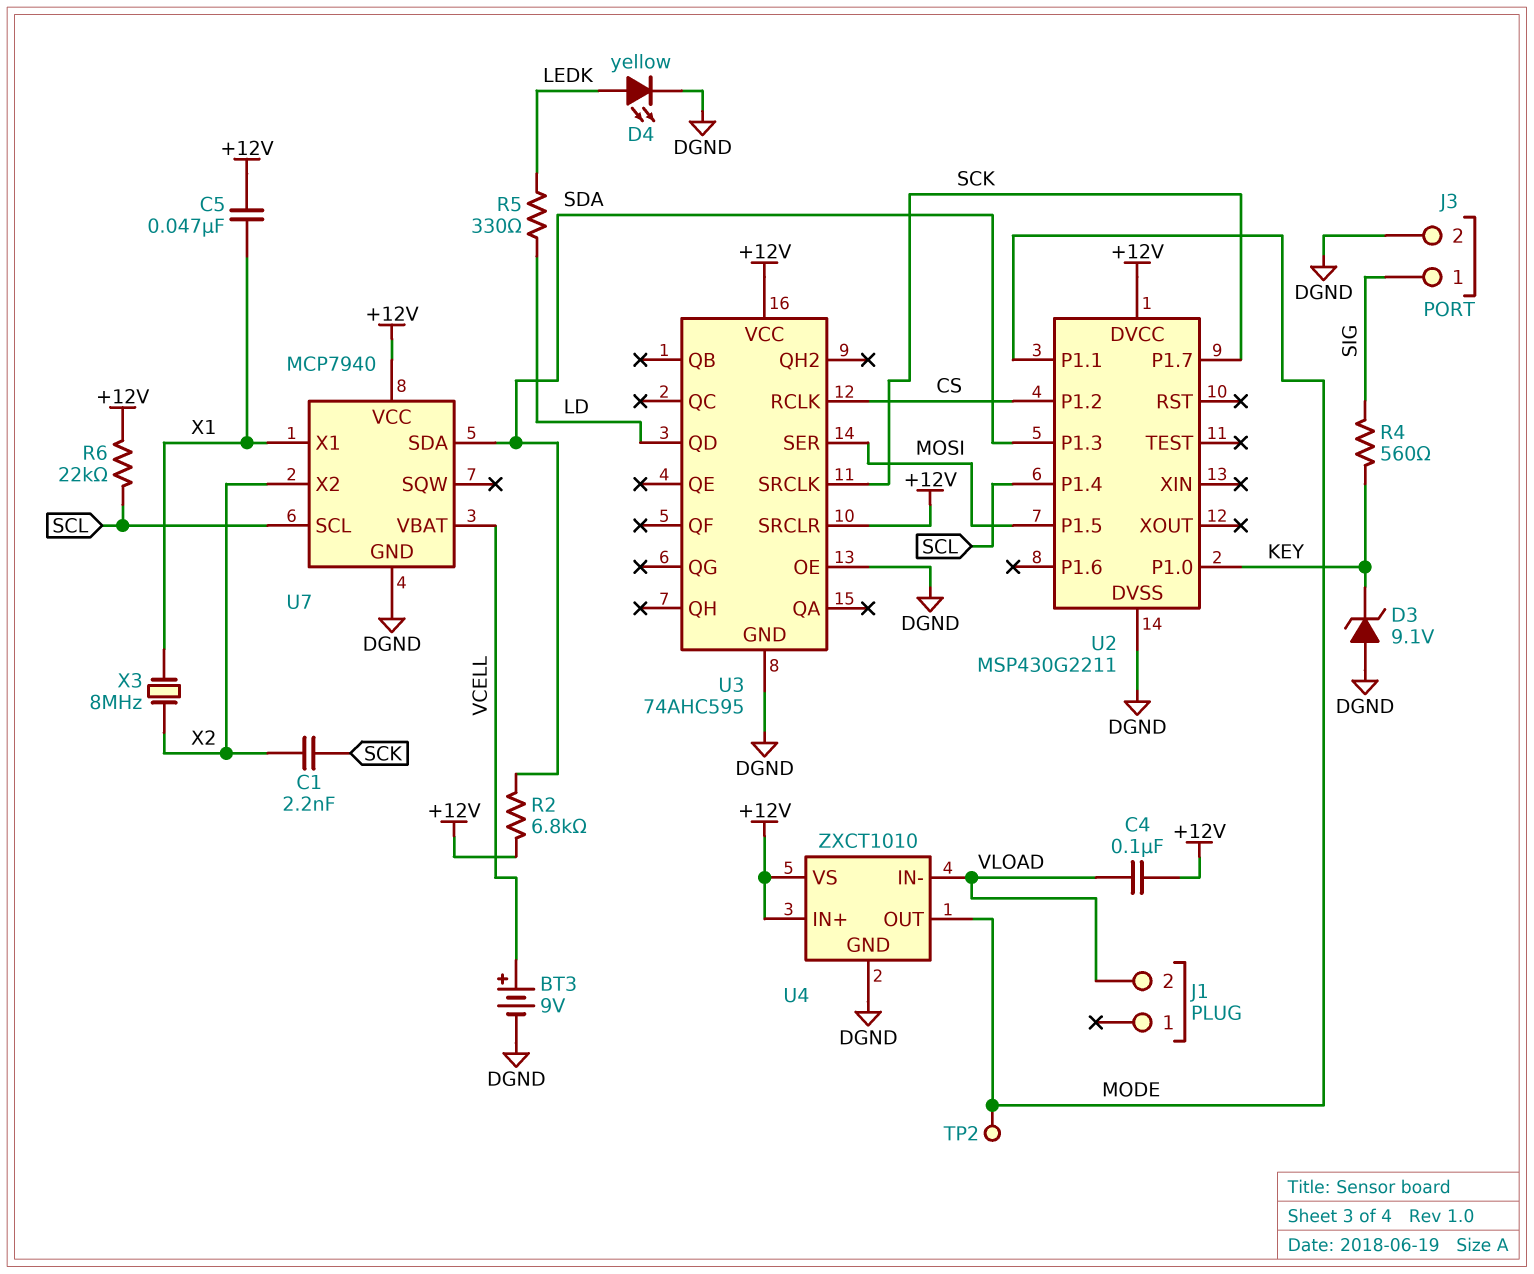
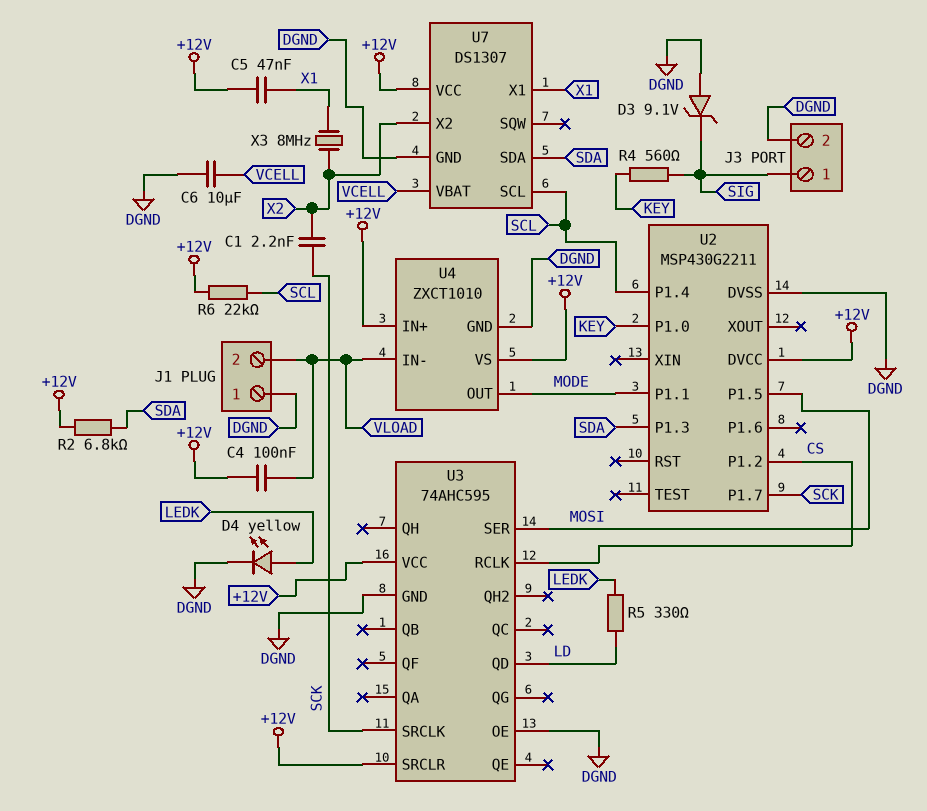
BT3: 9V (plus VCELL, minus DGND) -> none
C6: none -> 10uF (DGND, VCELL)
D3: zener 9.1V (A DGND, K KEY) -> zener 9.1V (A DGND, K SIG)
J1 pin 1: none -> DGND
TP2: test point (MODE) -> none
U7: MCP7940 -> DS1307

